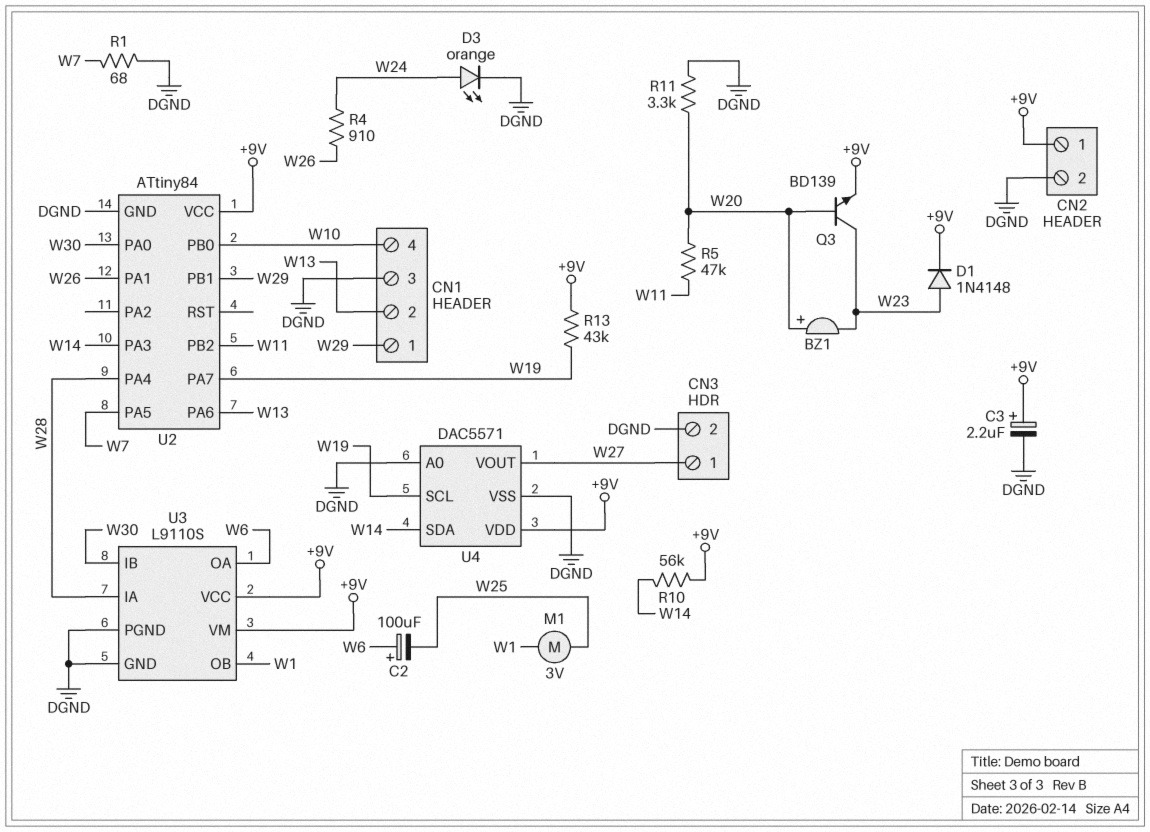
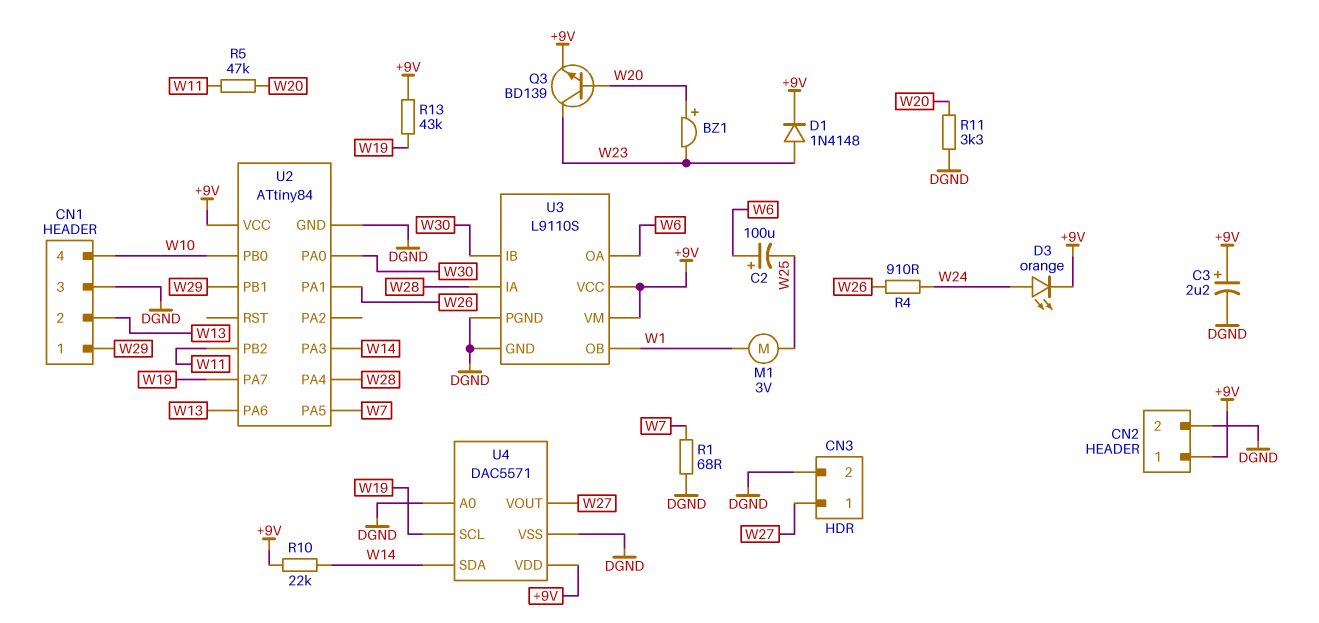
D3: LED orange (A W24, K DGND) -> LED orange (A W24, K +9V)
R10: 56k (+9V, W14) -> 22k (+9V, W14)

